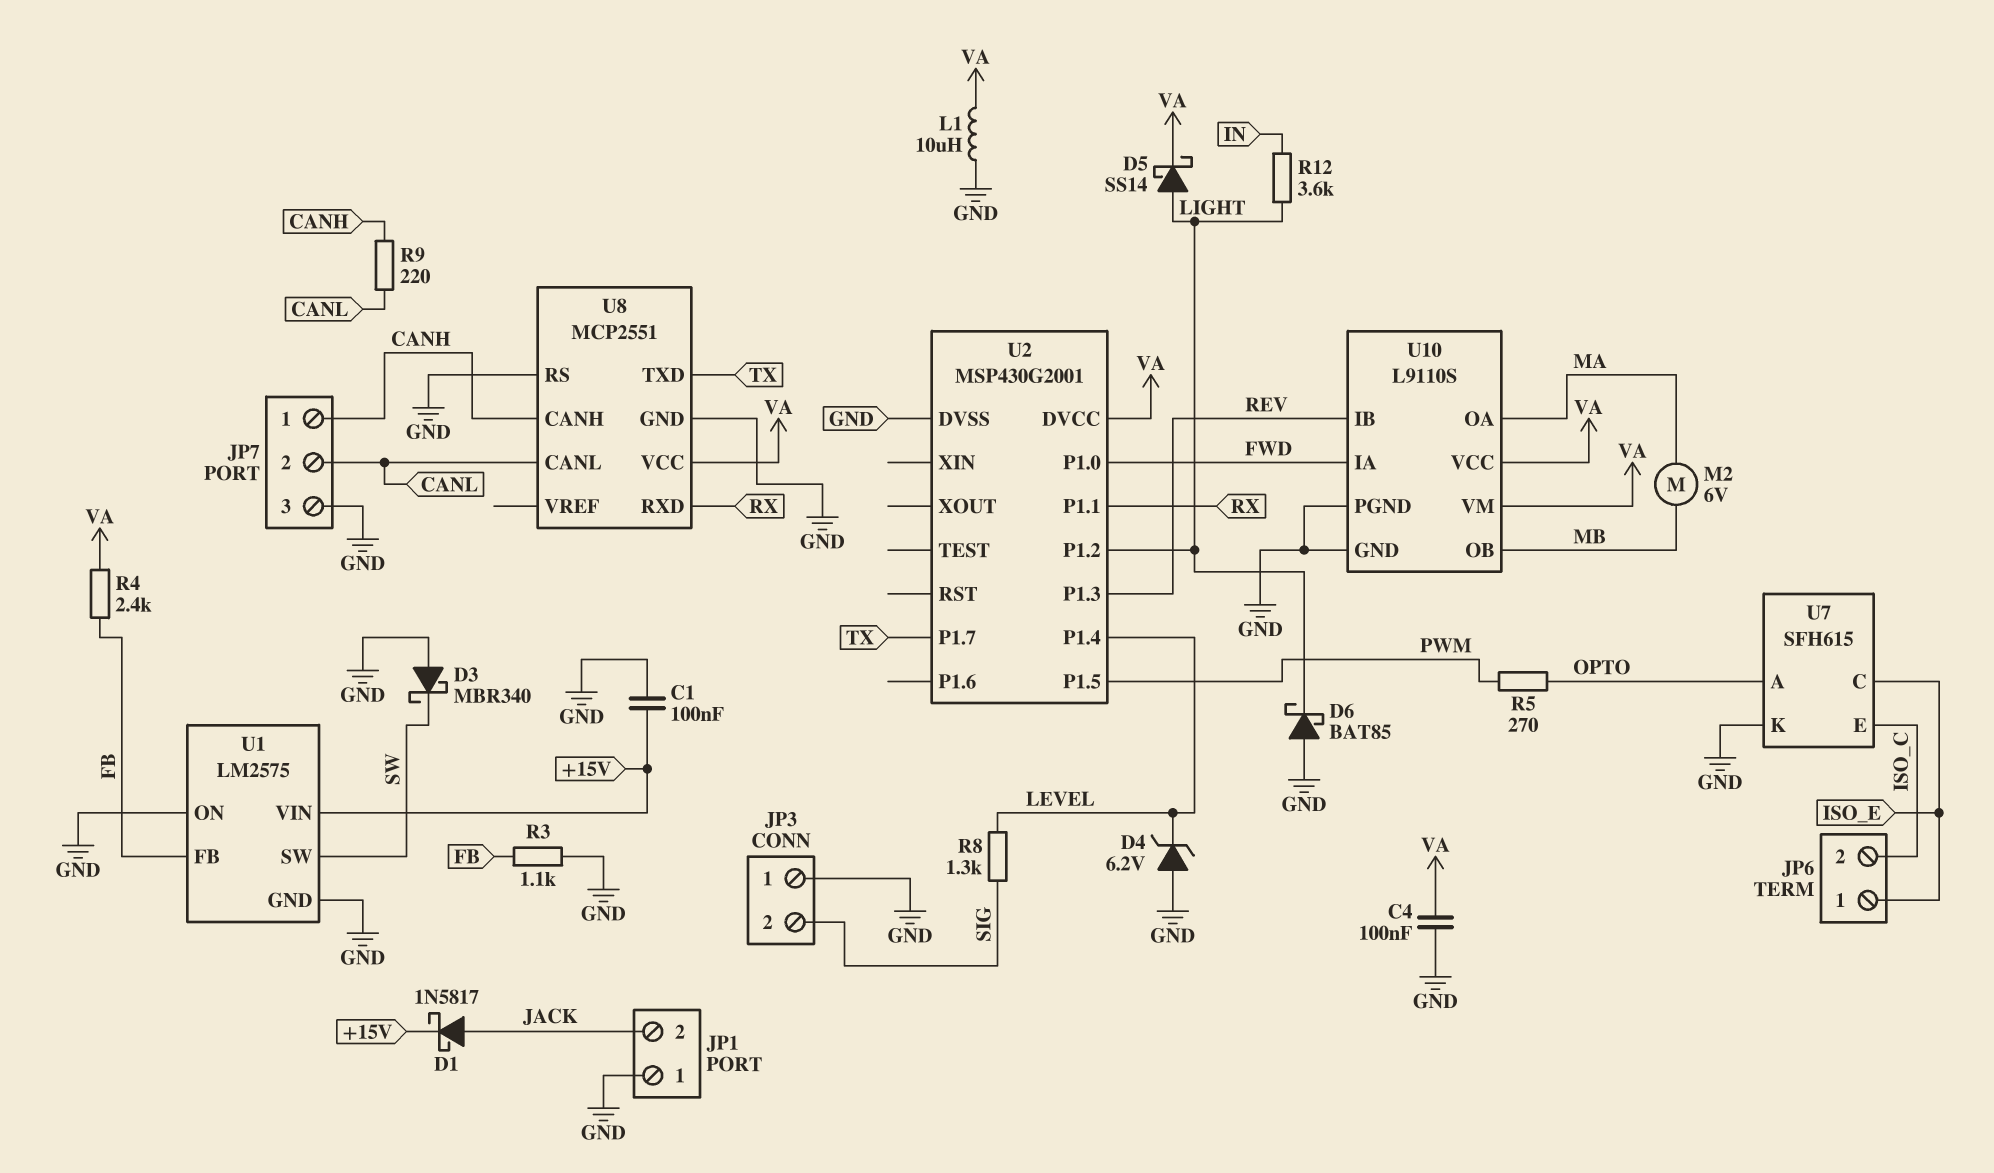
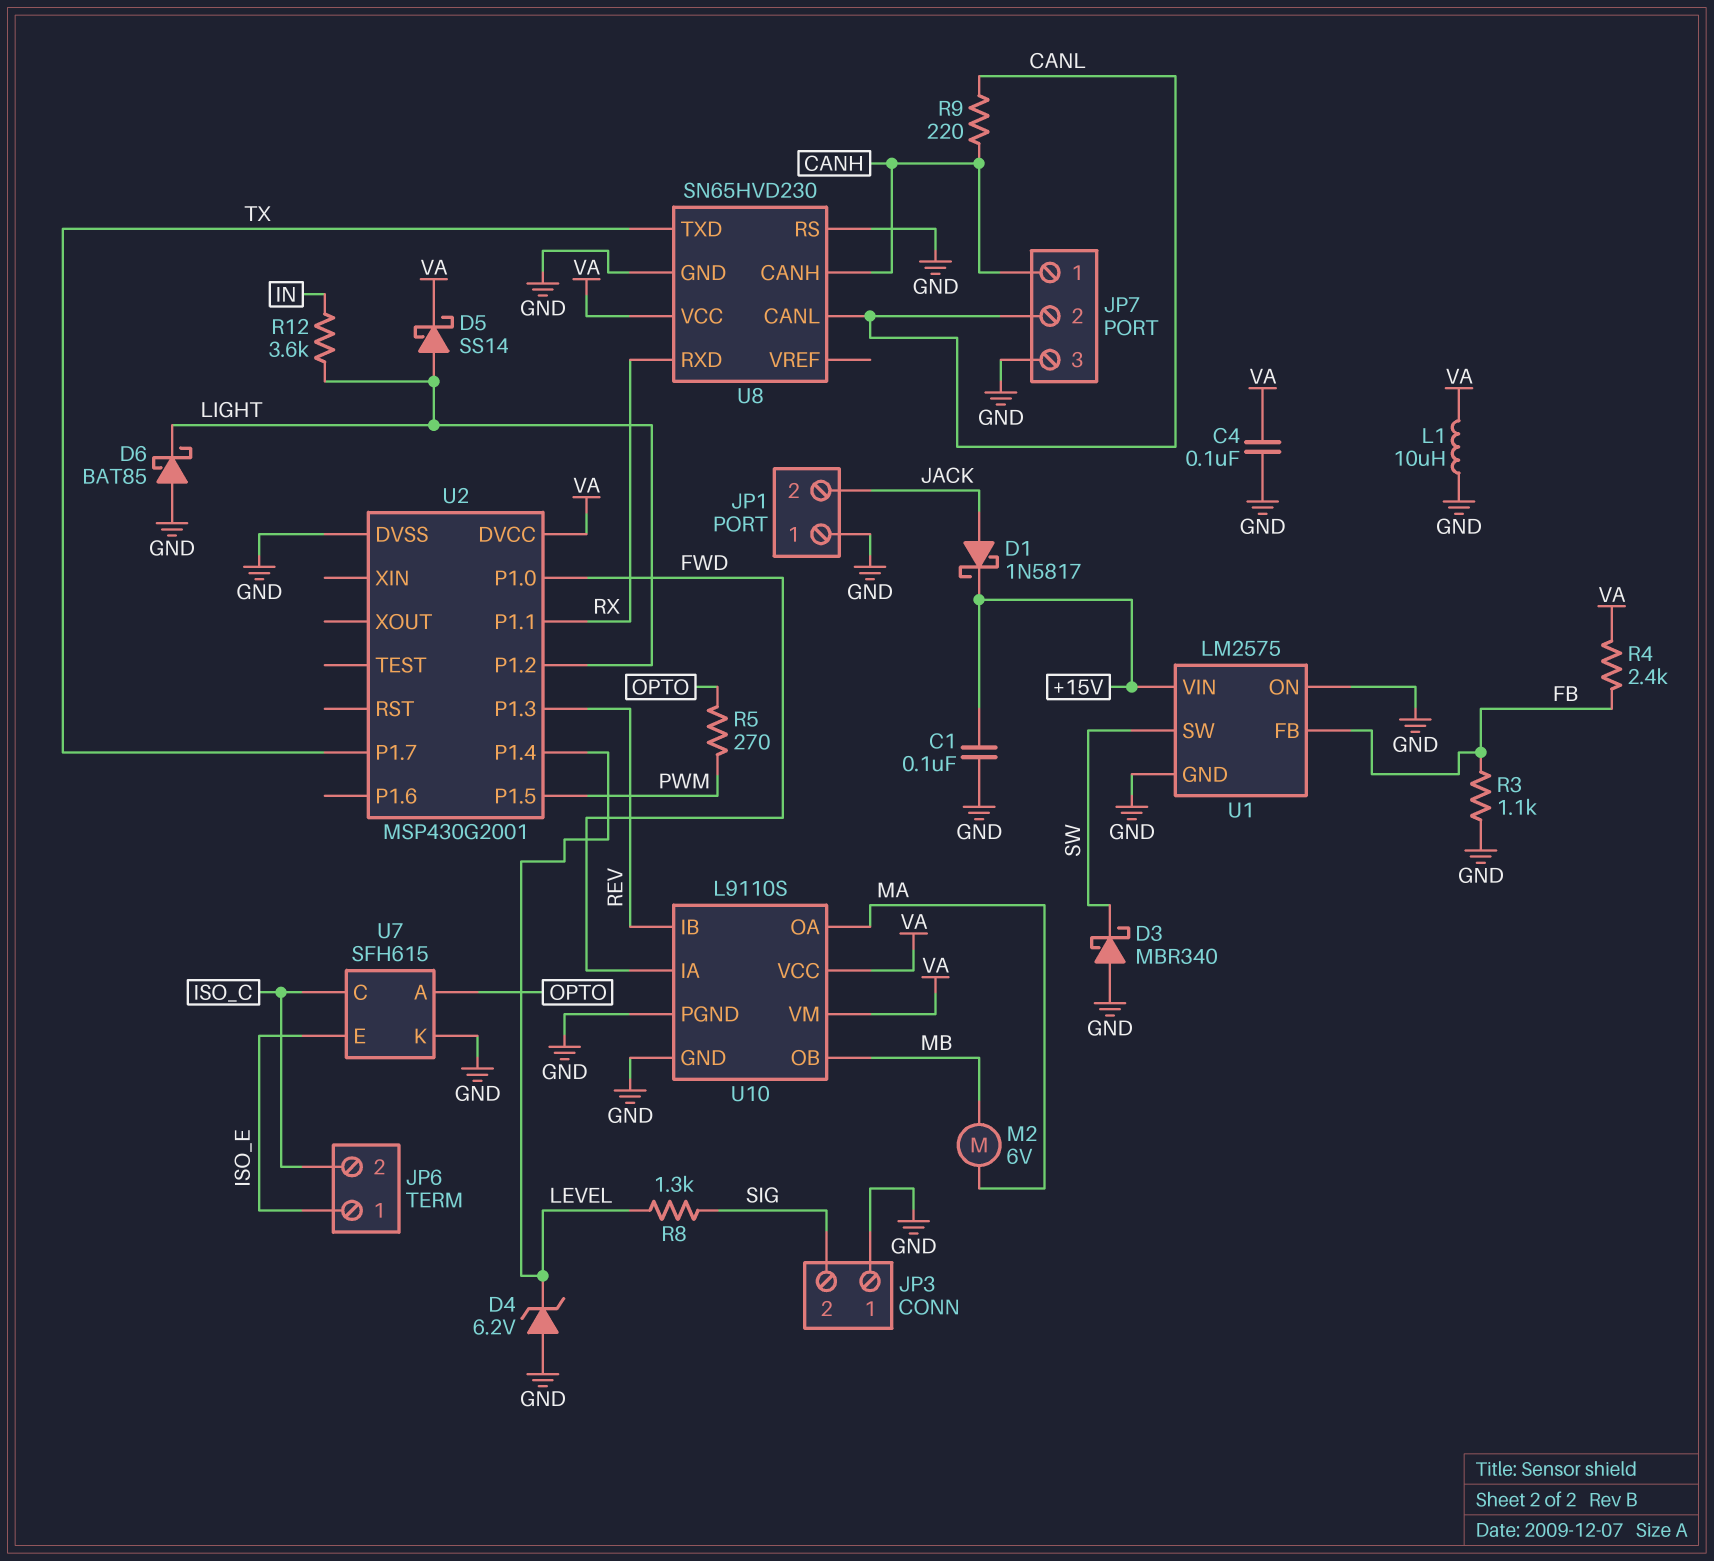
U7 pin C: ISO_E -> ISO_C
U7 pin E: ISO_C -> ISO_E
U8: MCP2551 -> SN65HVD230

